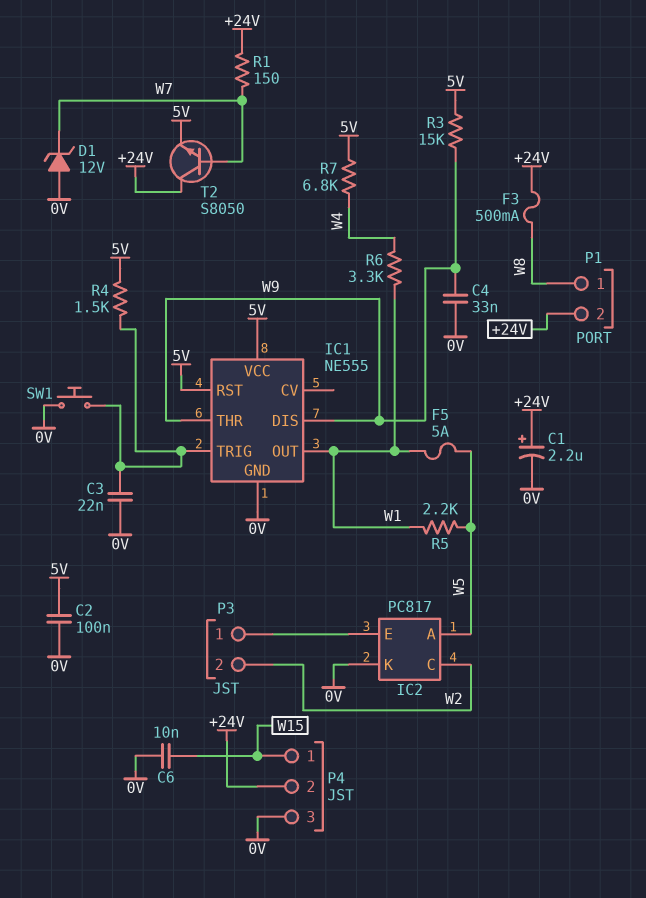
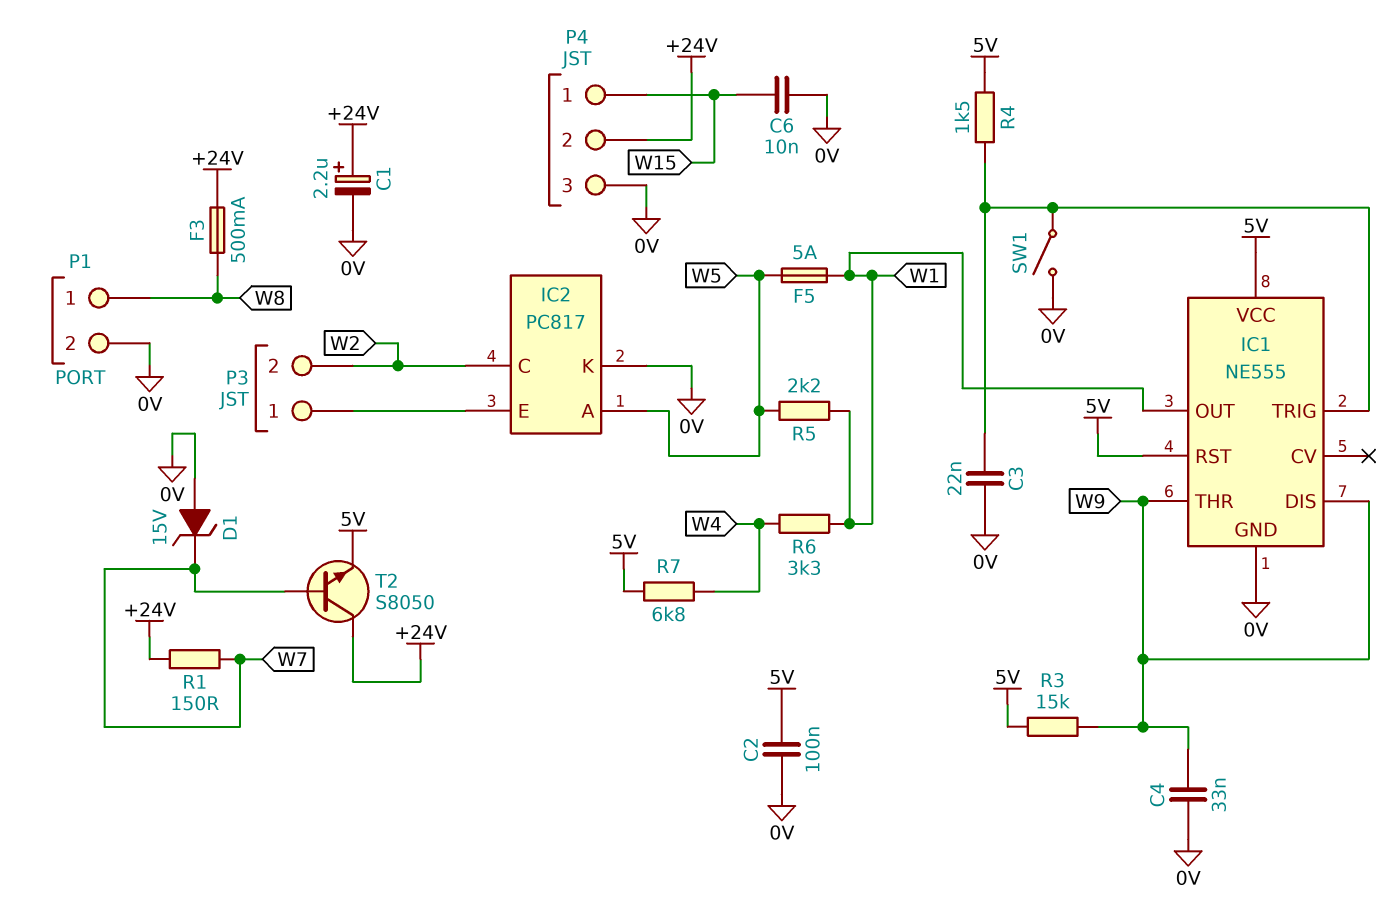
D1: zener 12V (A 0V, K W7) -> zener 15V (A 0V, K W7)
P1 pin 2: +24V -> 0V
SW1: button (0V, IC1/TRIG) -> switch (0V, IC1/TRIG)

